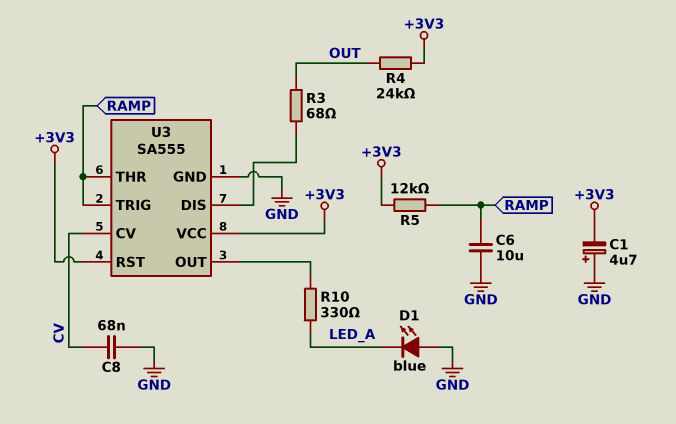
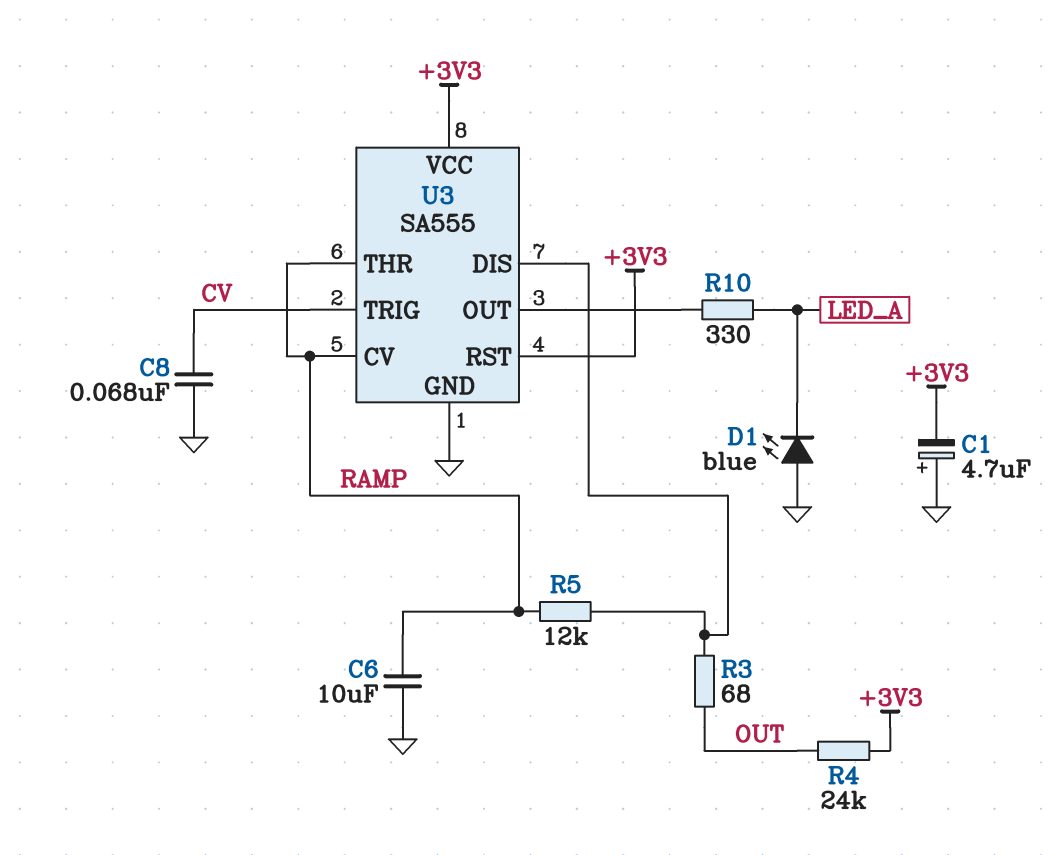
R5: 12k (+3V3, RAMP) -> 12k (RAMP, U3/DIS)
U3 pin CV: CV -> RAMP
U3 pin TRIG: RAMP -> CV

